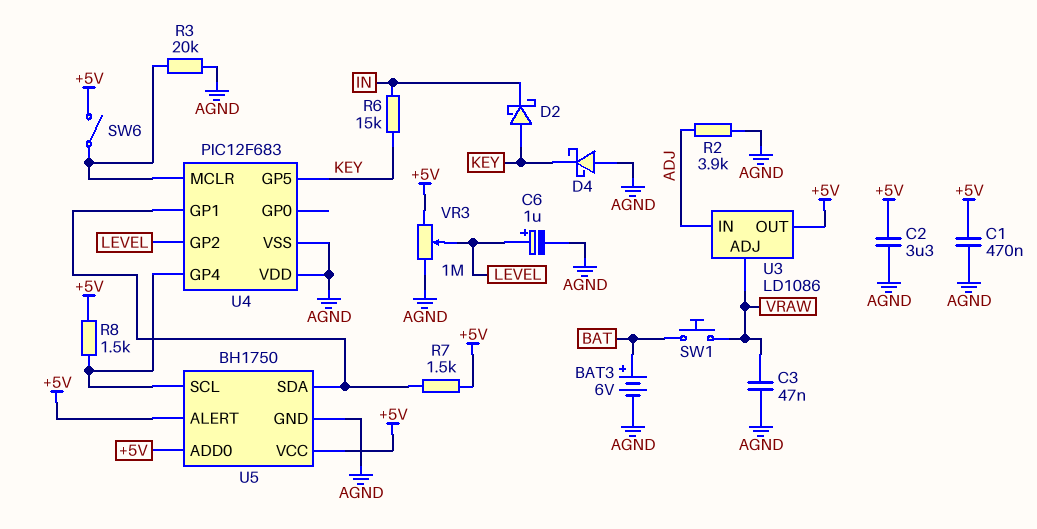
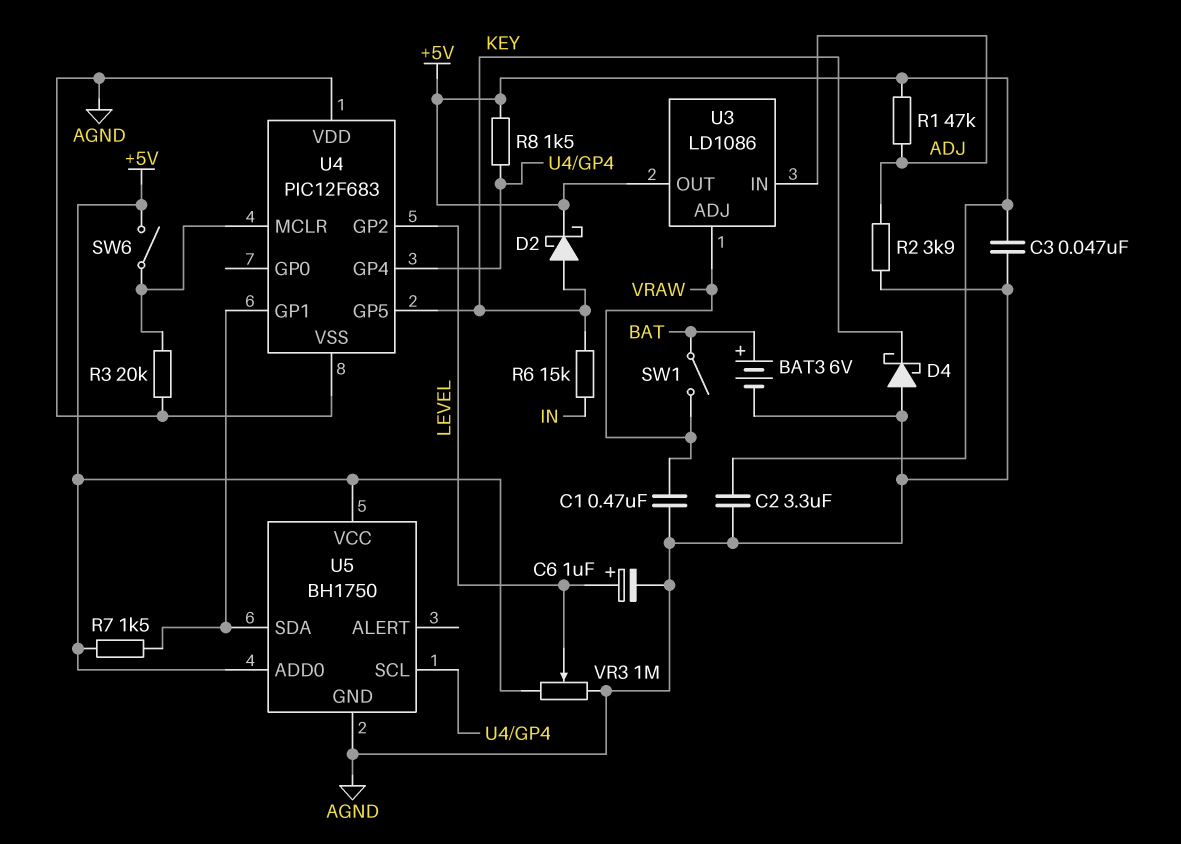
C1: 470nF (+5V, AGND) -> 470nF (AGND, VRAW)
C3: 47nF (AGND, VRAW) -> 47nF (+5V, AGND)
D2: schottky (A KEY, K IN) -> schottky (A KEY, K +5V)
R1: none -> 47k (+5V, ADJ)
SW1: button (BAT, VRAW) -> switch (BAT, VRAW)
U5 pin ALERT: +5V -> none

